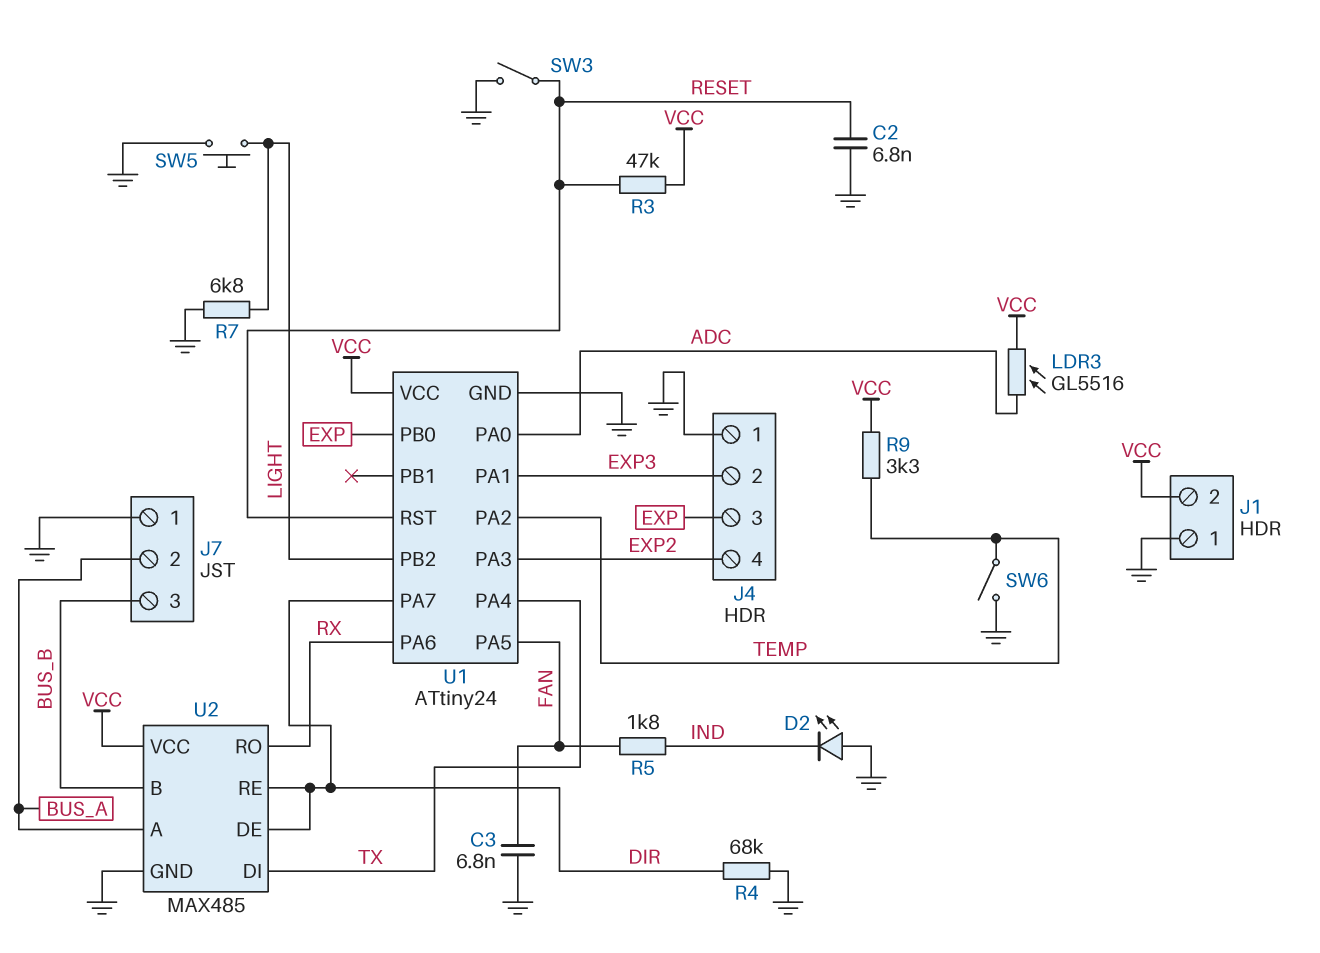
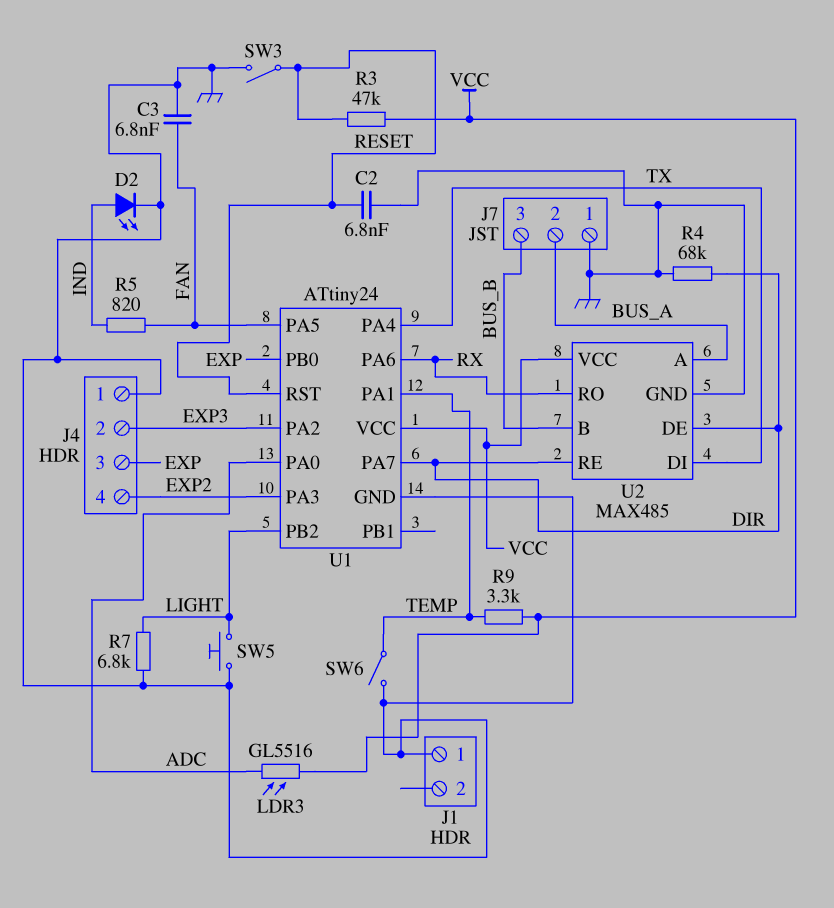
D2: LED (A GND, K IND) -> LED (A IND, K GND)
J1 pin 2: VCC -> none
R5: 1.8k (FAN, IND) -> 820 (FAN, IND)
U1 pin PA1: EXP3 -> TEMP
U1 pin PA2: TEMP -> EXP3

